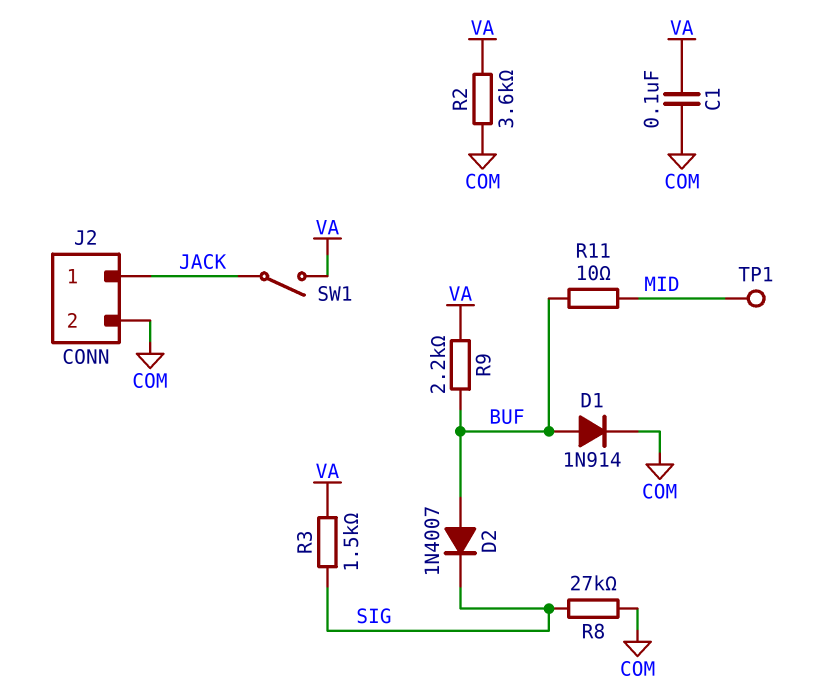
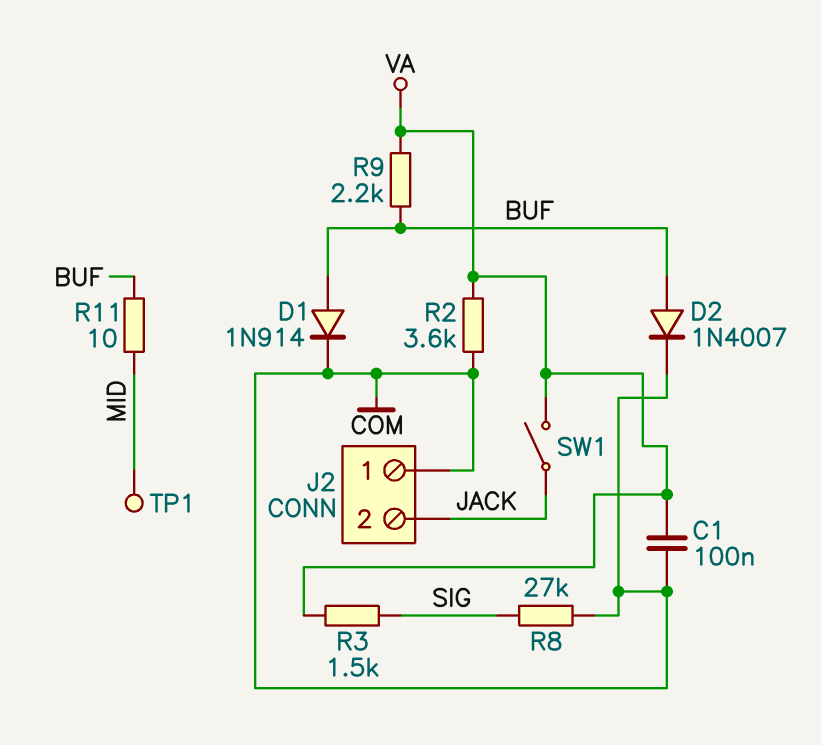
D2: diode 1N4007 (A BUF, K SIG) -> diode 1N4007 (A BUF, K COM)
J2 pin 1: JACK -> COM
J2 pin 2: COM -> JACK

